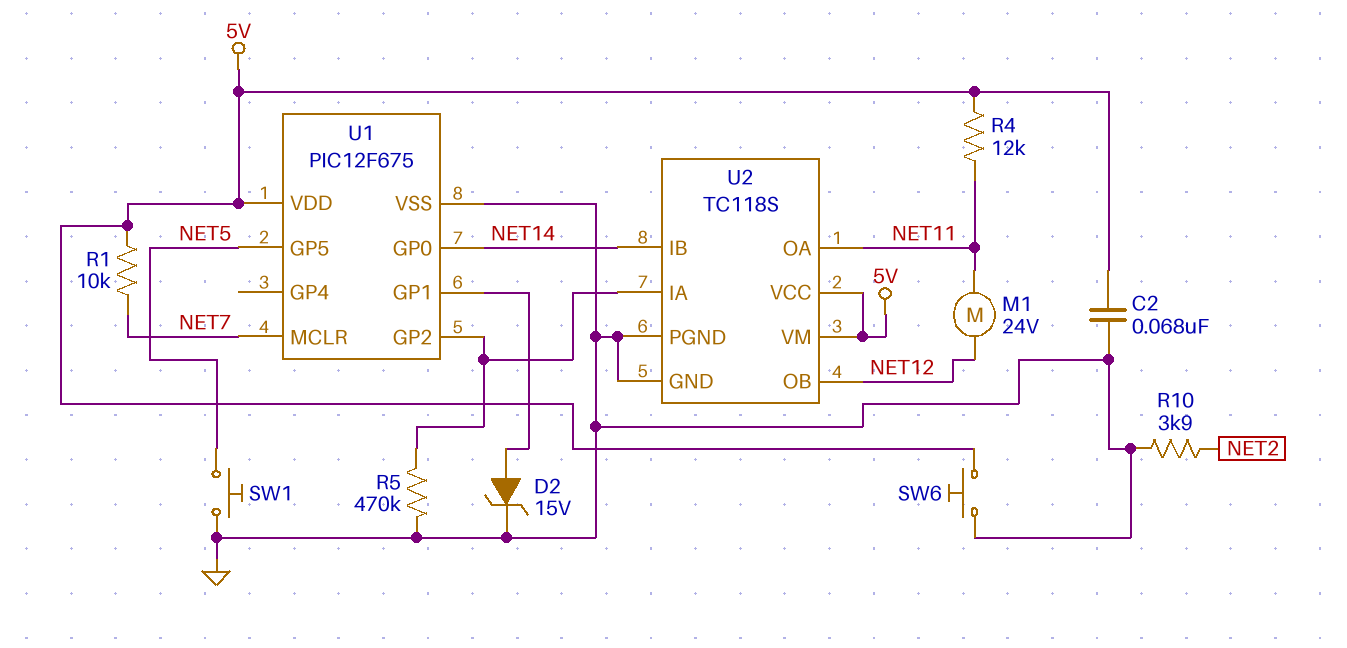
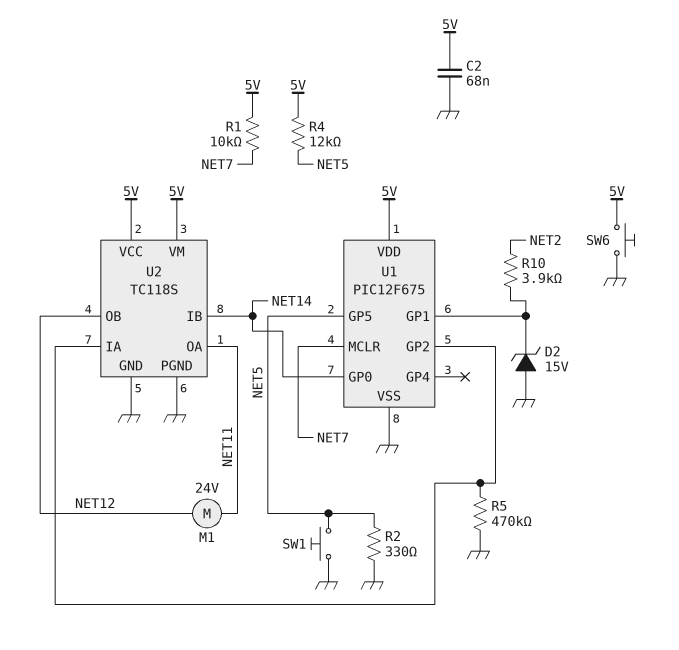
D2: zener 15V (A U1/GP1, K GND) -> zener 15V (A GND, K U1/GP1)
R2: none -> 330 (GND, NET5)
R4: 12k (5V, NET11) -> 12k (5V, NET5)
R10: 3.9k (GND, NET2) -> 3.9k (NET2, U1/GP1)

